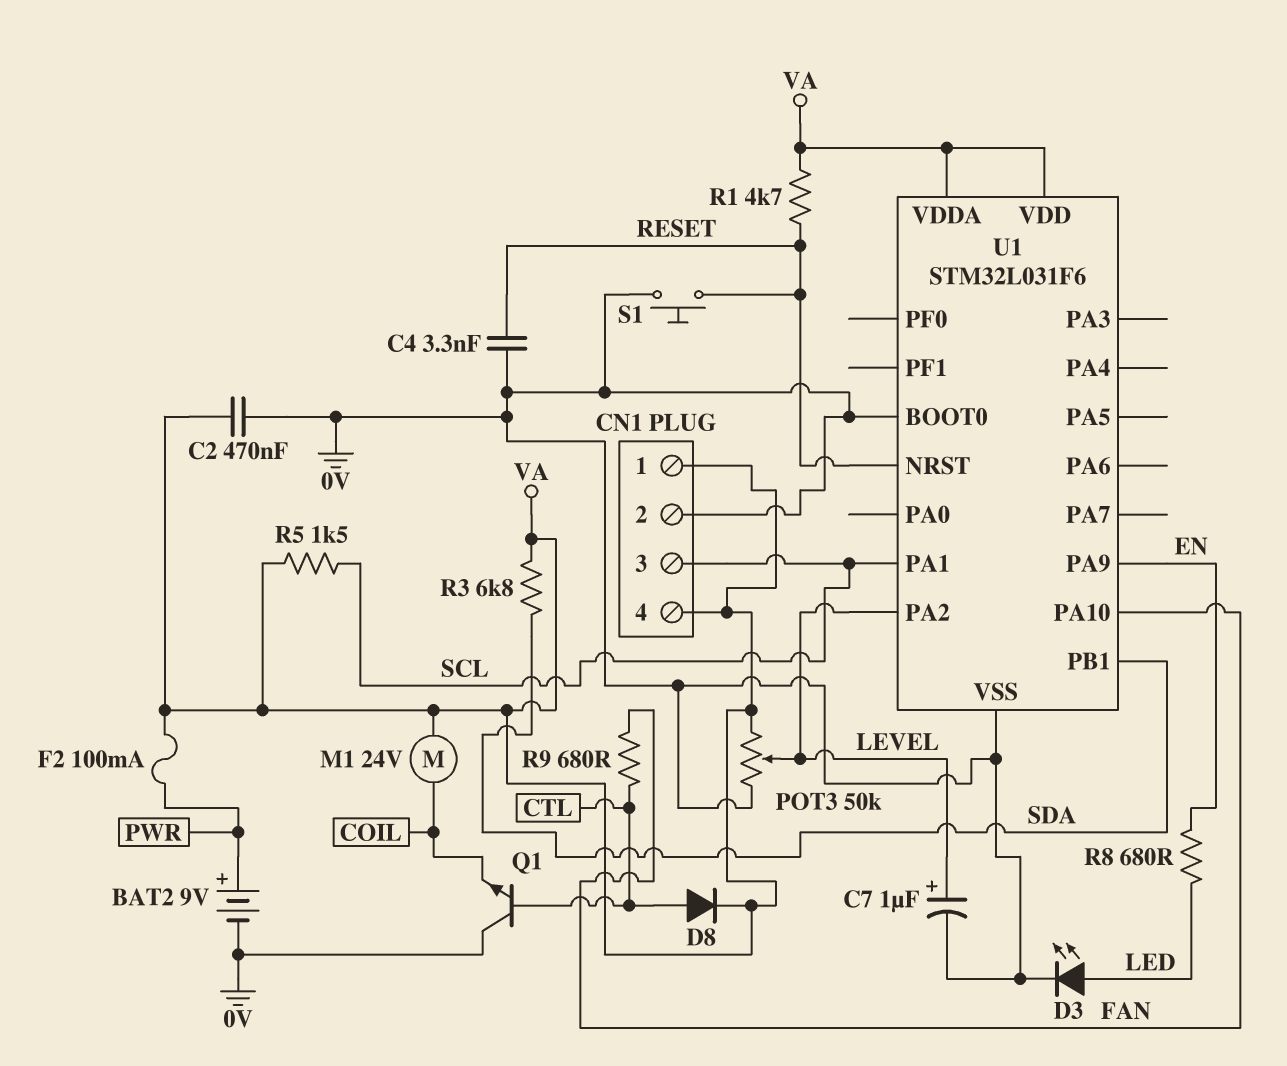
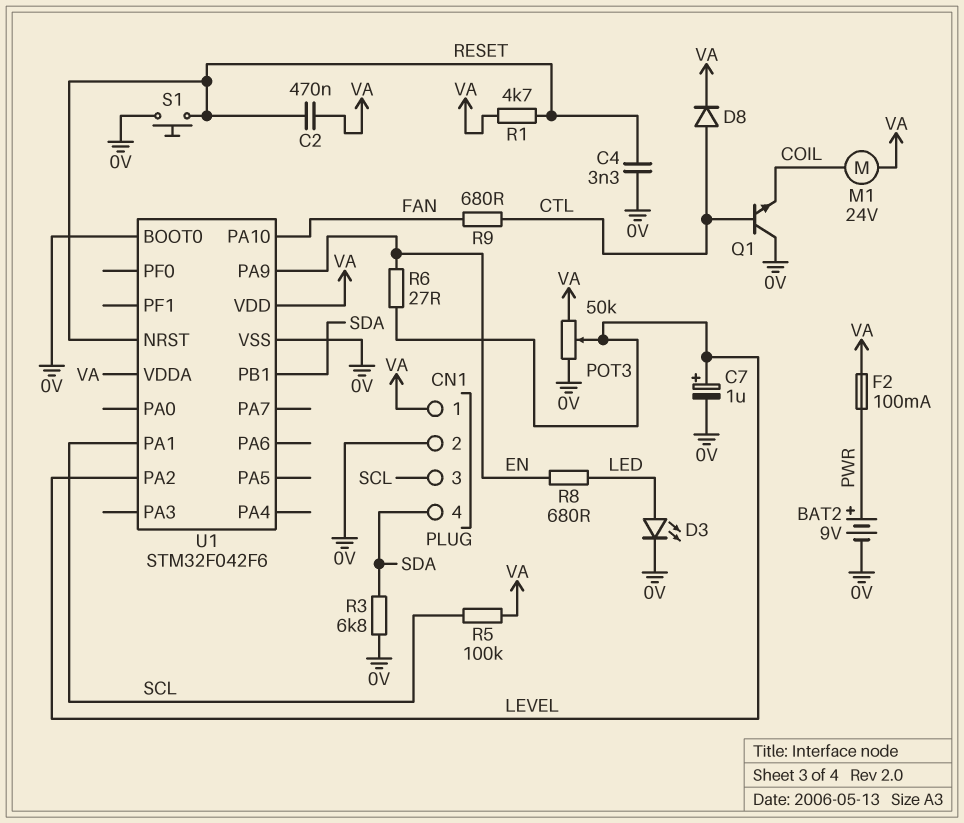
C2: 470nF (0V, VA) -> 470nF (RESET, VA)
CN1 pin 4: VA -> SDA
R3: 6.8k (SDA, VA) -> 6.8k (0V, SDA)
R5: 1.5k (SCL, VA) -> 100k (SCL, VA)
R6: none -> 27 (EN, LEVEL)
U1: STM32L031F6 -> STM32F042F6

